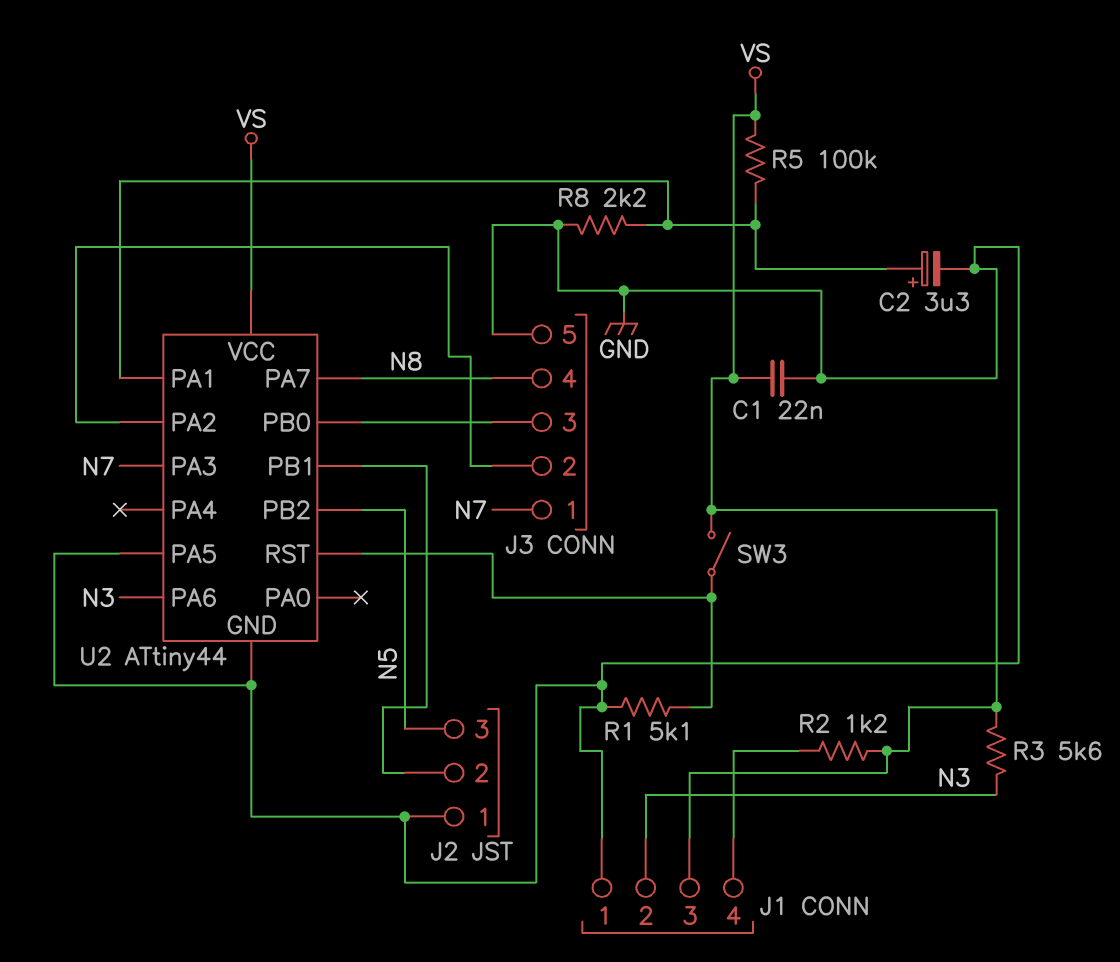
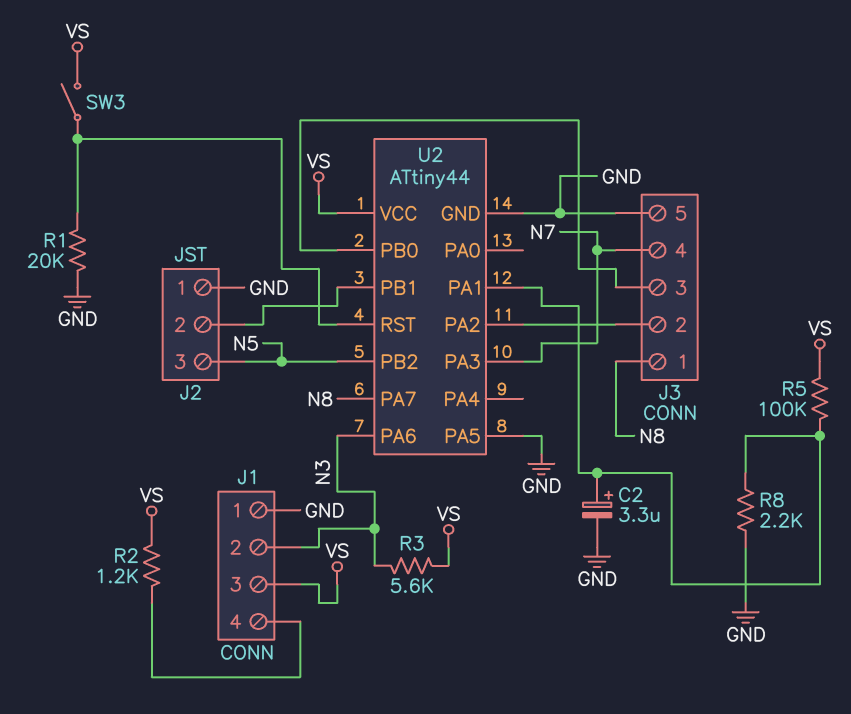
C1: 22nF (GND, VS) -> none
J3 pin 1: N7 -> N8
J3 pin 4: N8 -> N7
R1: 5.1k (GND, U2/RST) -> 20k (GND, U2/RST)

